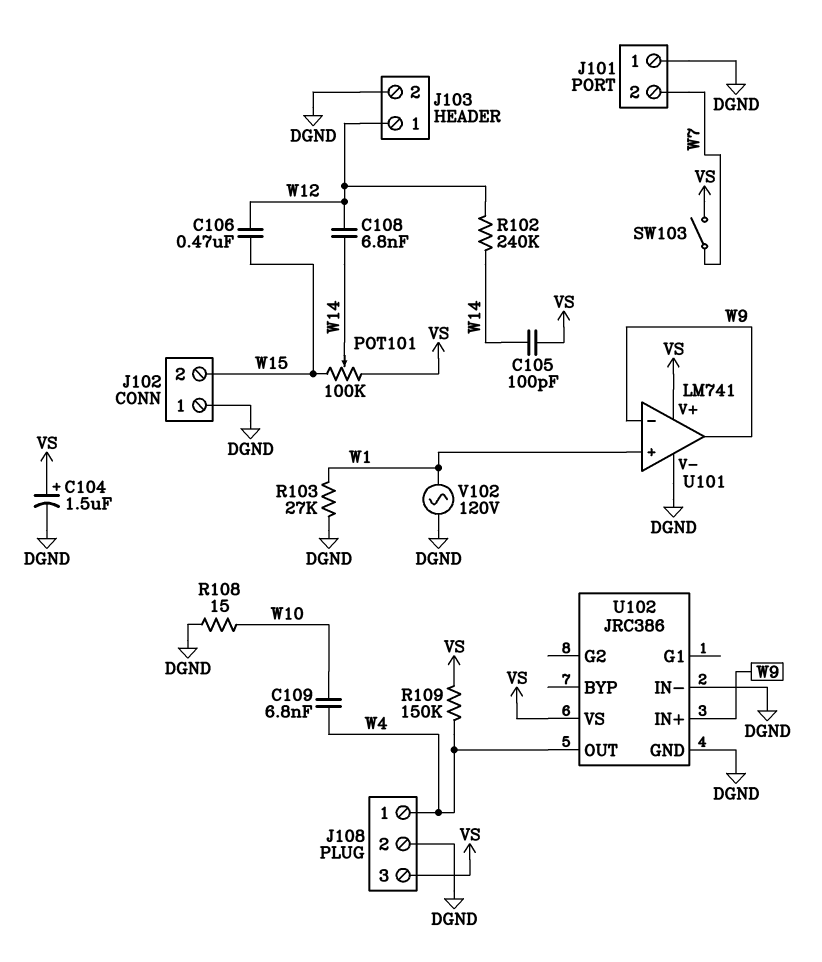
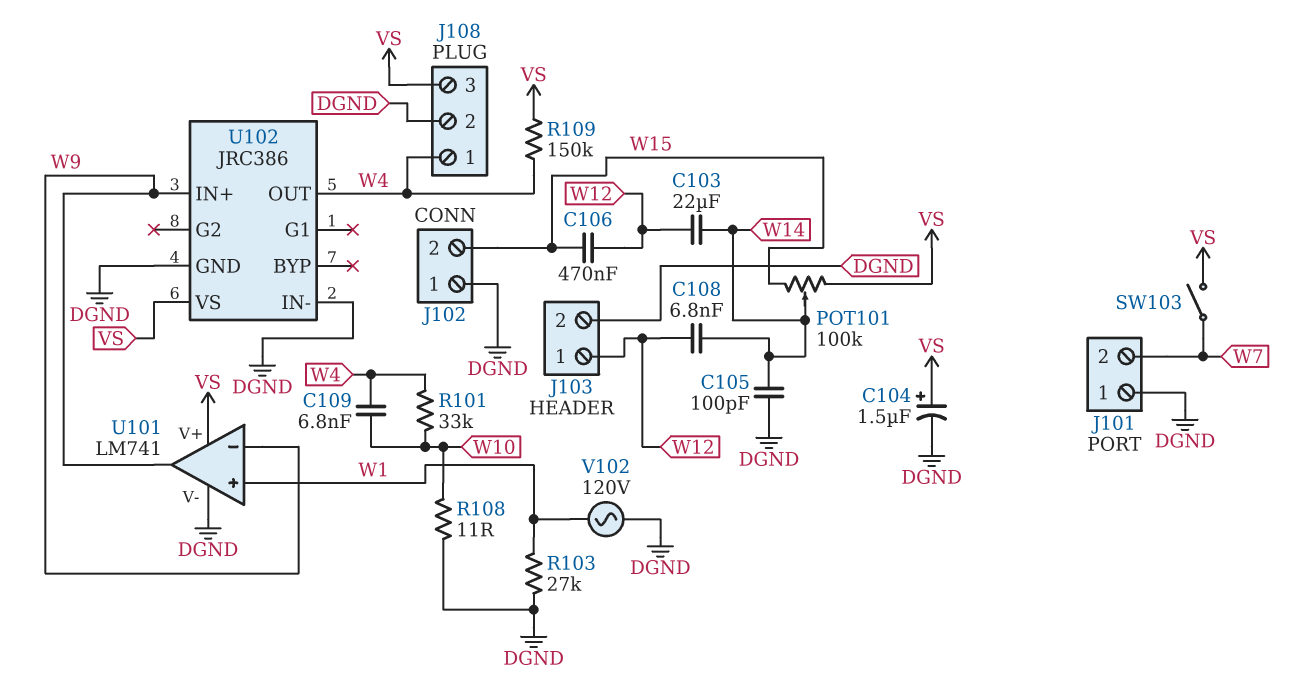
C103: none -> 22uF (W12, W14)
C105: 100pF (VS, W14) -> 100pF (DGND, W14)
R101: none -> 33k (W4, W10)
R102: 240k (W12, W14) -> none
R108: 15 (DGND, W10) -> 11 (DGND, W10)

